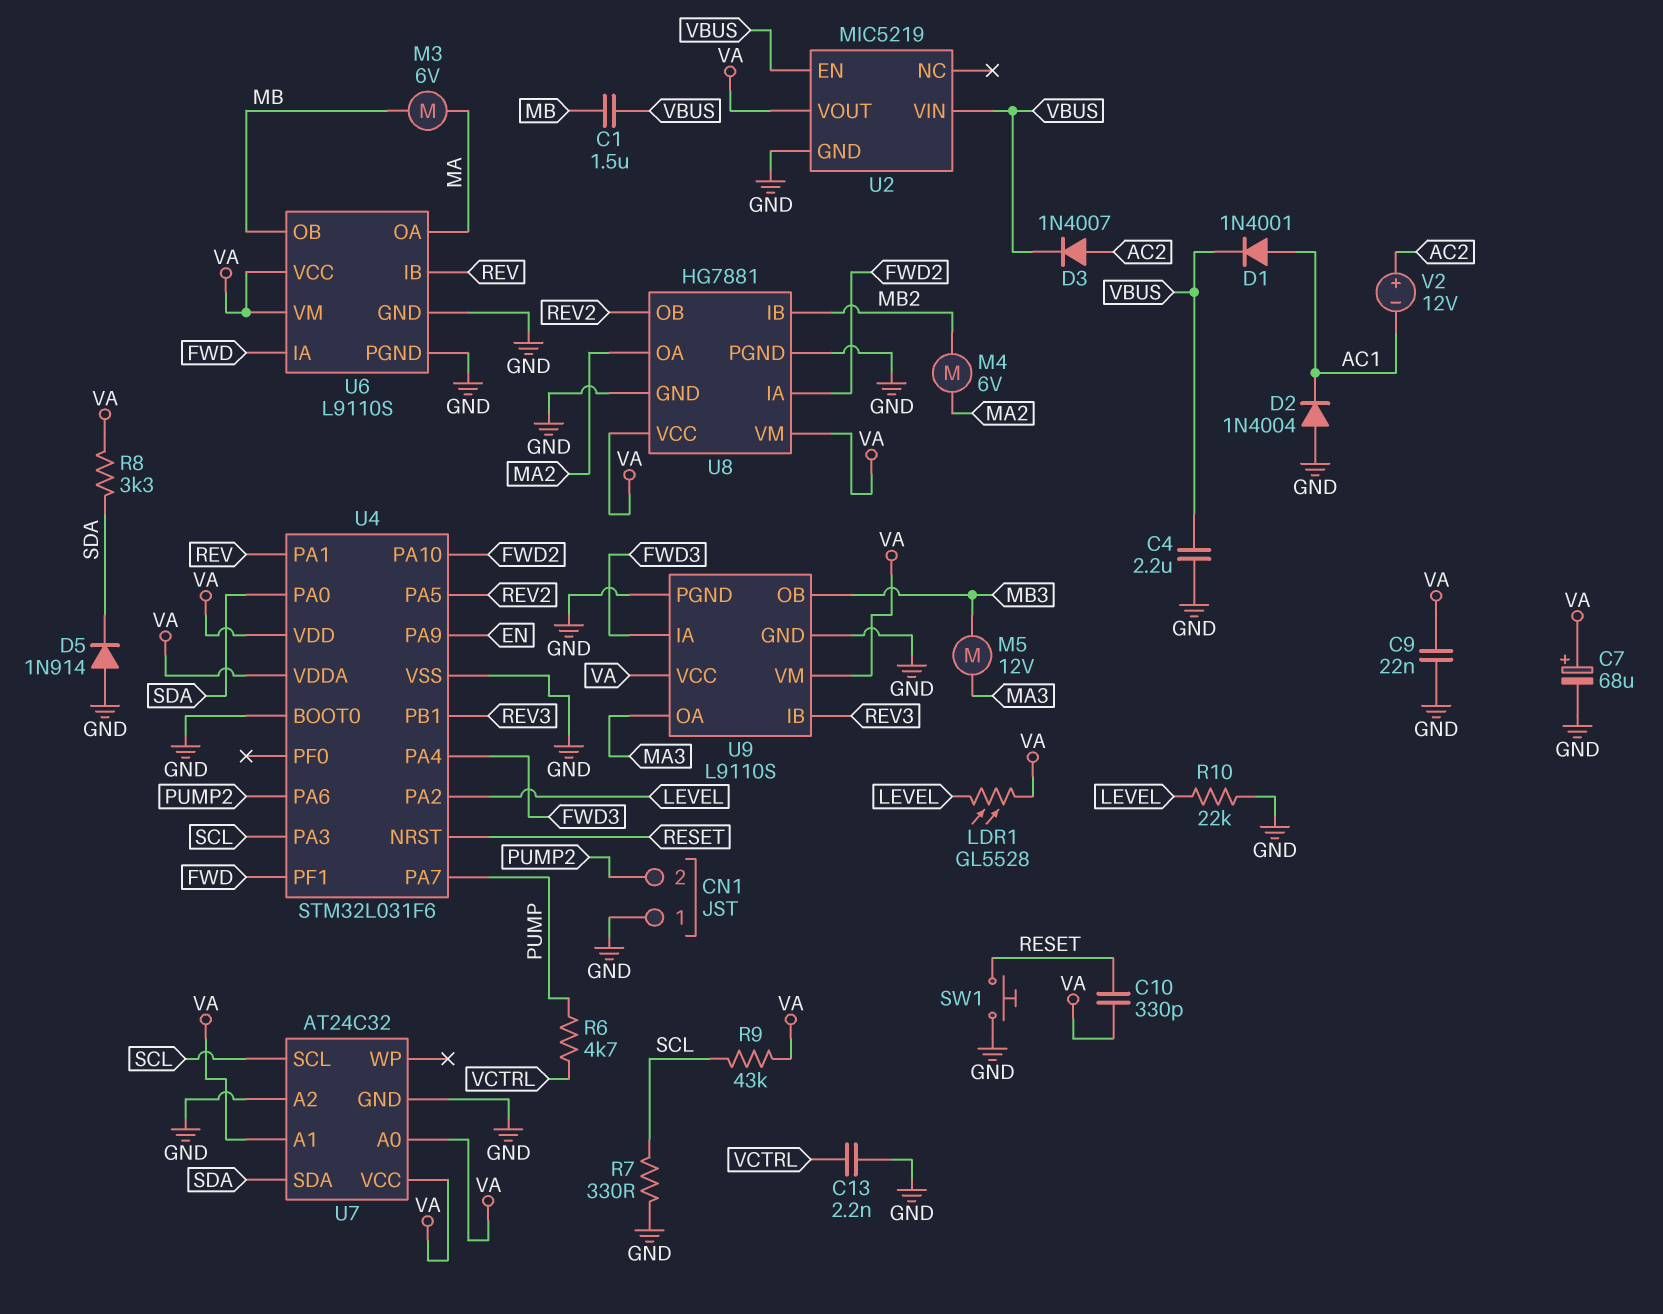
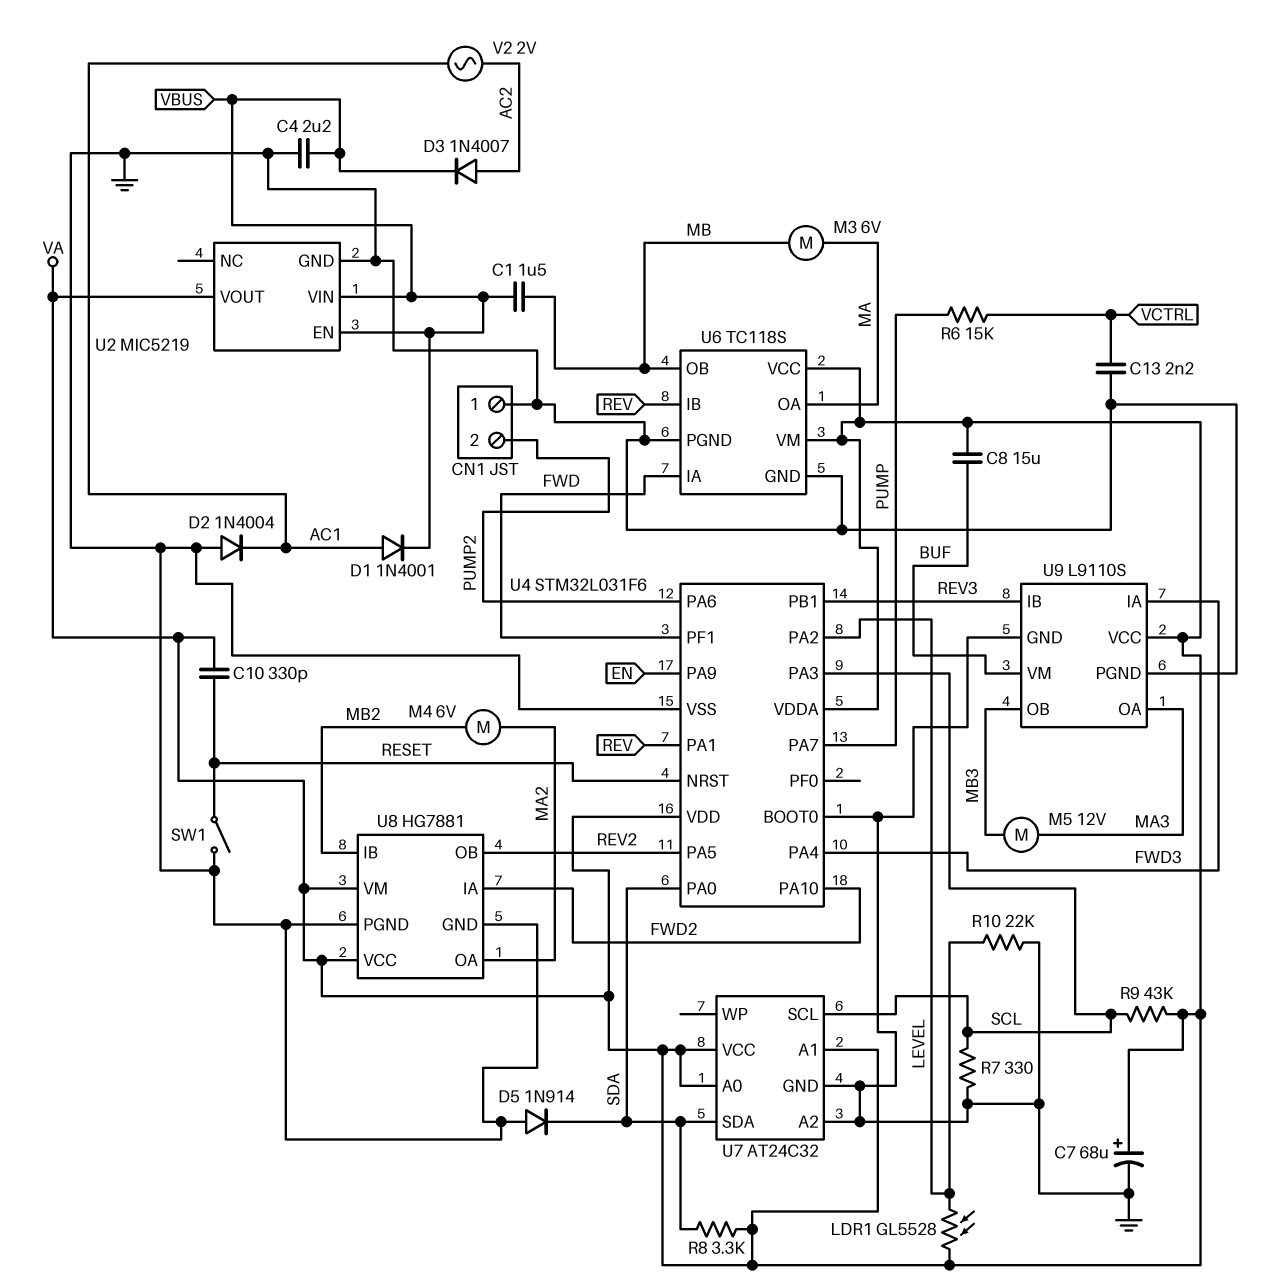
C8: none -> 15uF (BUF, VA)
C9: 22nF (GND, VA) -> none
R6: 4.7k (PUMP, VCTRL) -> 15k (PUMP, VCTRL)
SW1: button (GND, RESET) -> switch (GND, RESET)
U6: L9110S -> TC118S
U9 pin VM: VA -> BUF
V2: 12V (plus AC2, minus AC1) -> AC 2V (AC1, AC2)

